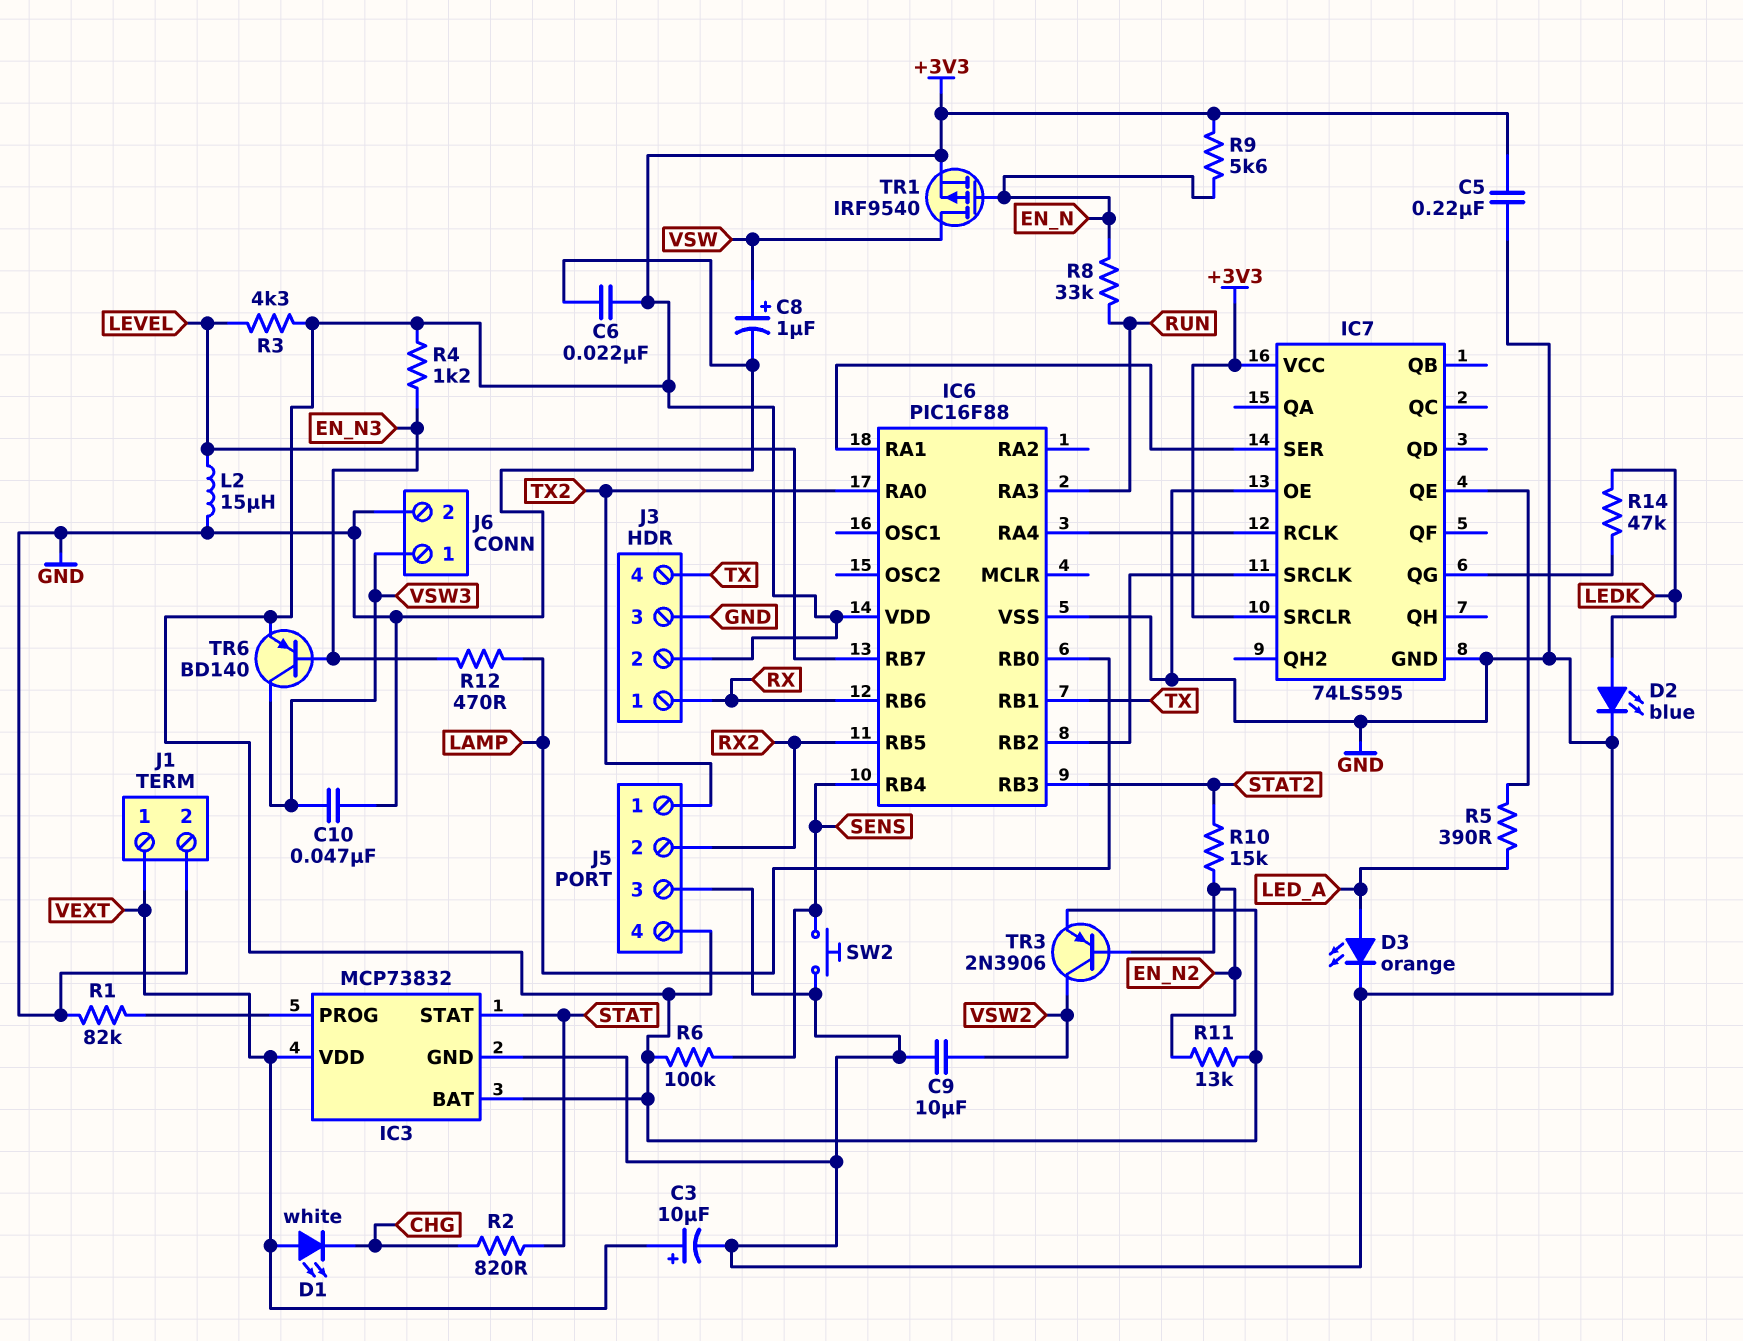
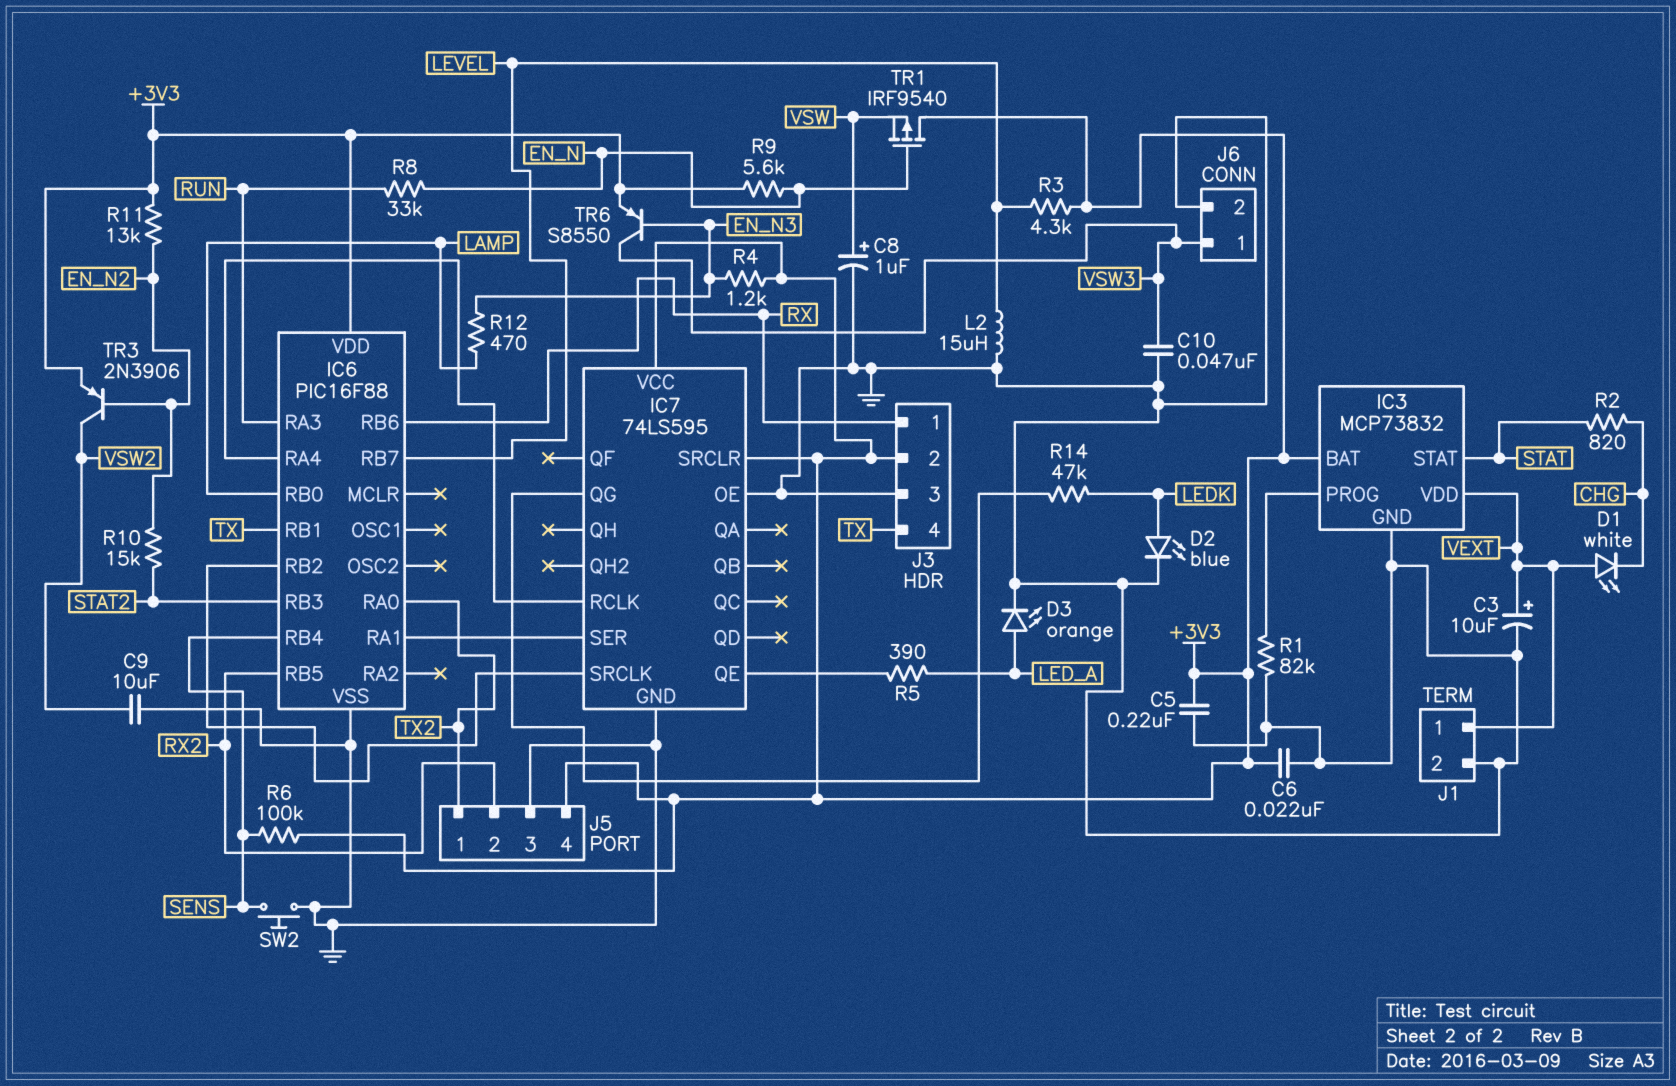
TR1: PMOS IRF9540 (G EN_N, D VSW, S +3V3) -> PMOS IRF9540 (G EN_N, D +3V3, S VSW)
TR6: PNP BD140 (B EN_N3, C VSW3, E +3V3) -> PNP S8550 (B EN_N3, C VSW3, E +3V3)

